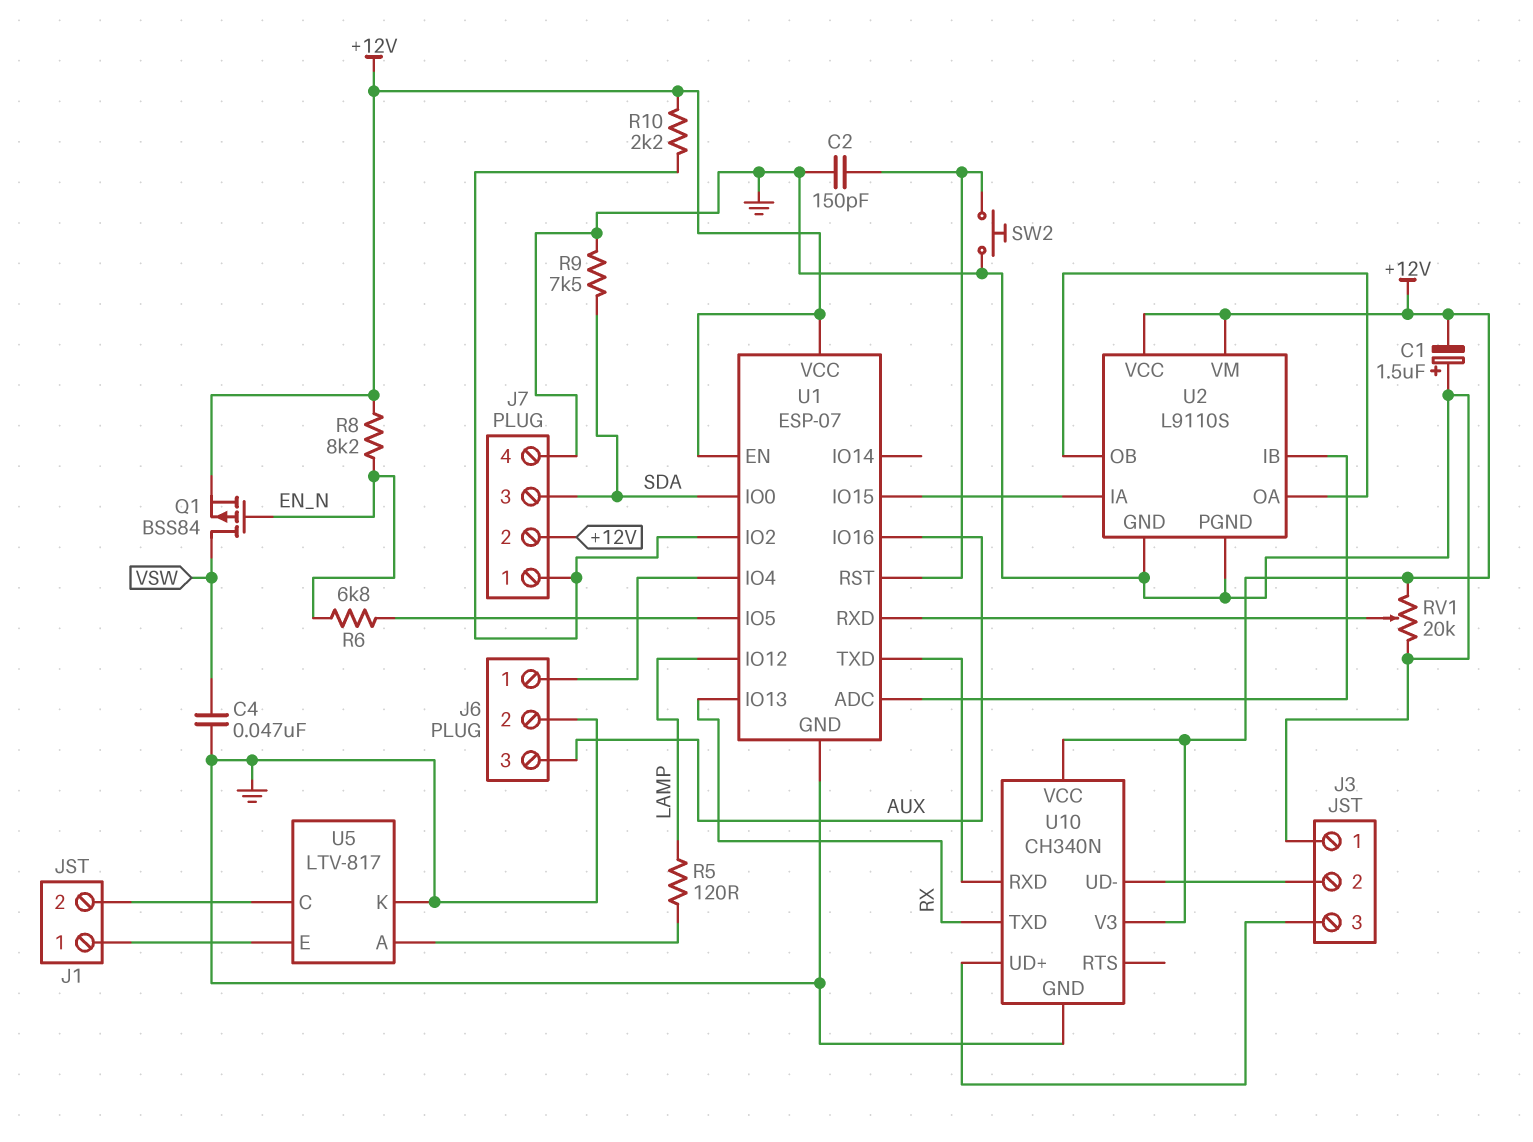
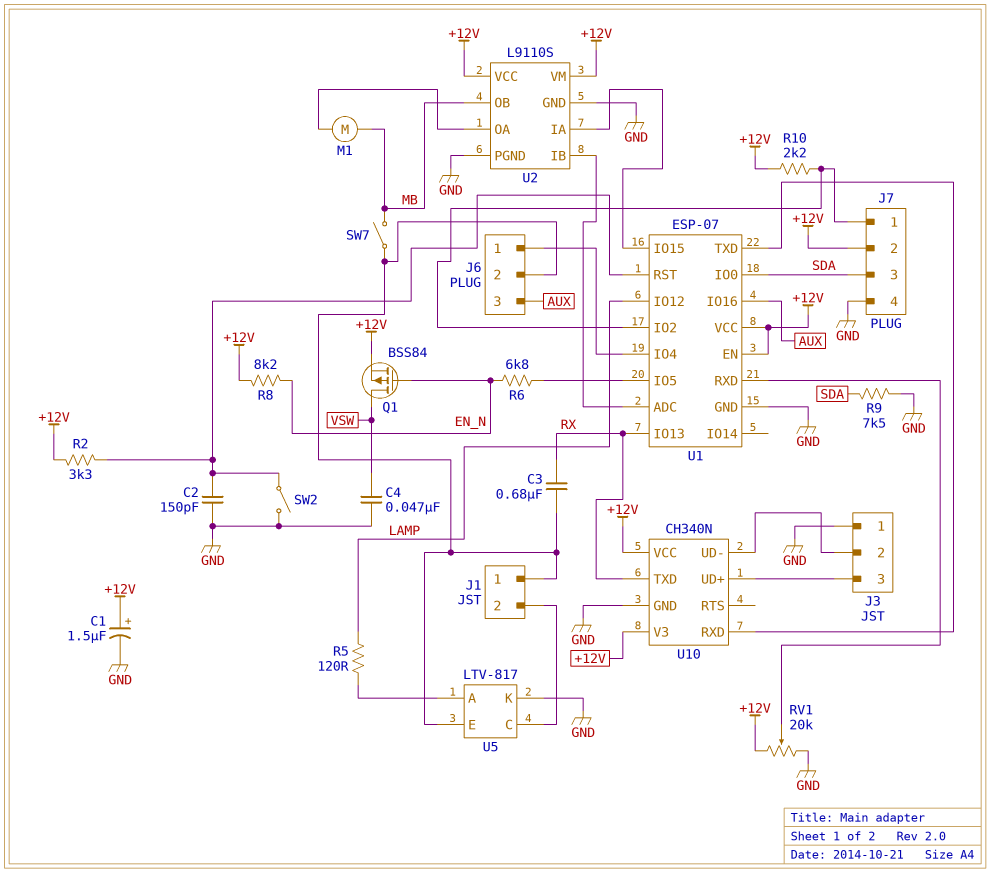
C1: 1.5uF (plus GND, minus +12V) -> 1.5uF (plus +12V, minus GND)
C3: none -> 680nF (J1/1, RX)
J6 pin 2: GND -> J1/1
M1: none -> motor (MB, U2/OA)
R2: none -> 3.3k (+12V, U1/RST)
SW2: button (GND, U1/RST) -> switch (GND, U1/RST)
SW7: none -> switch (J1/1, MB)
U2 pin OB: U2/OA -> MB

